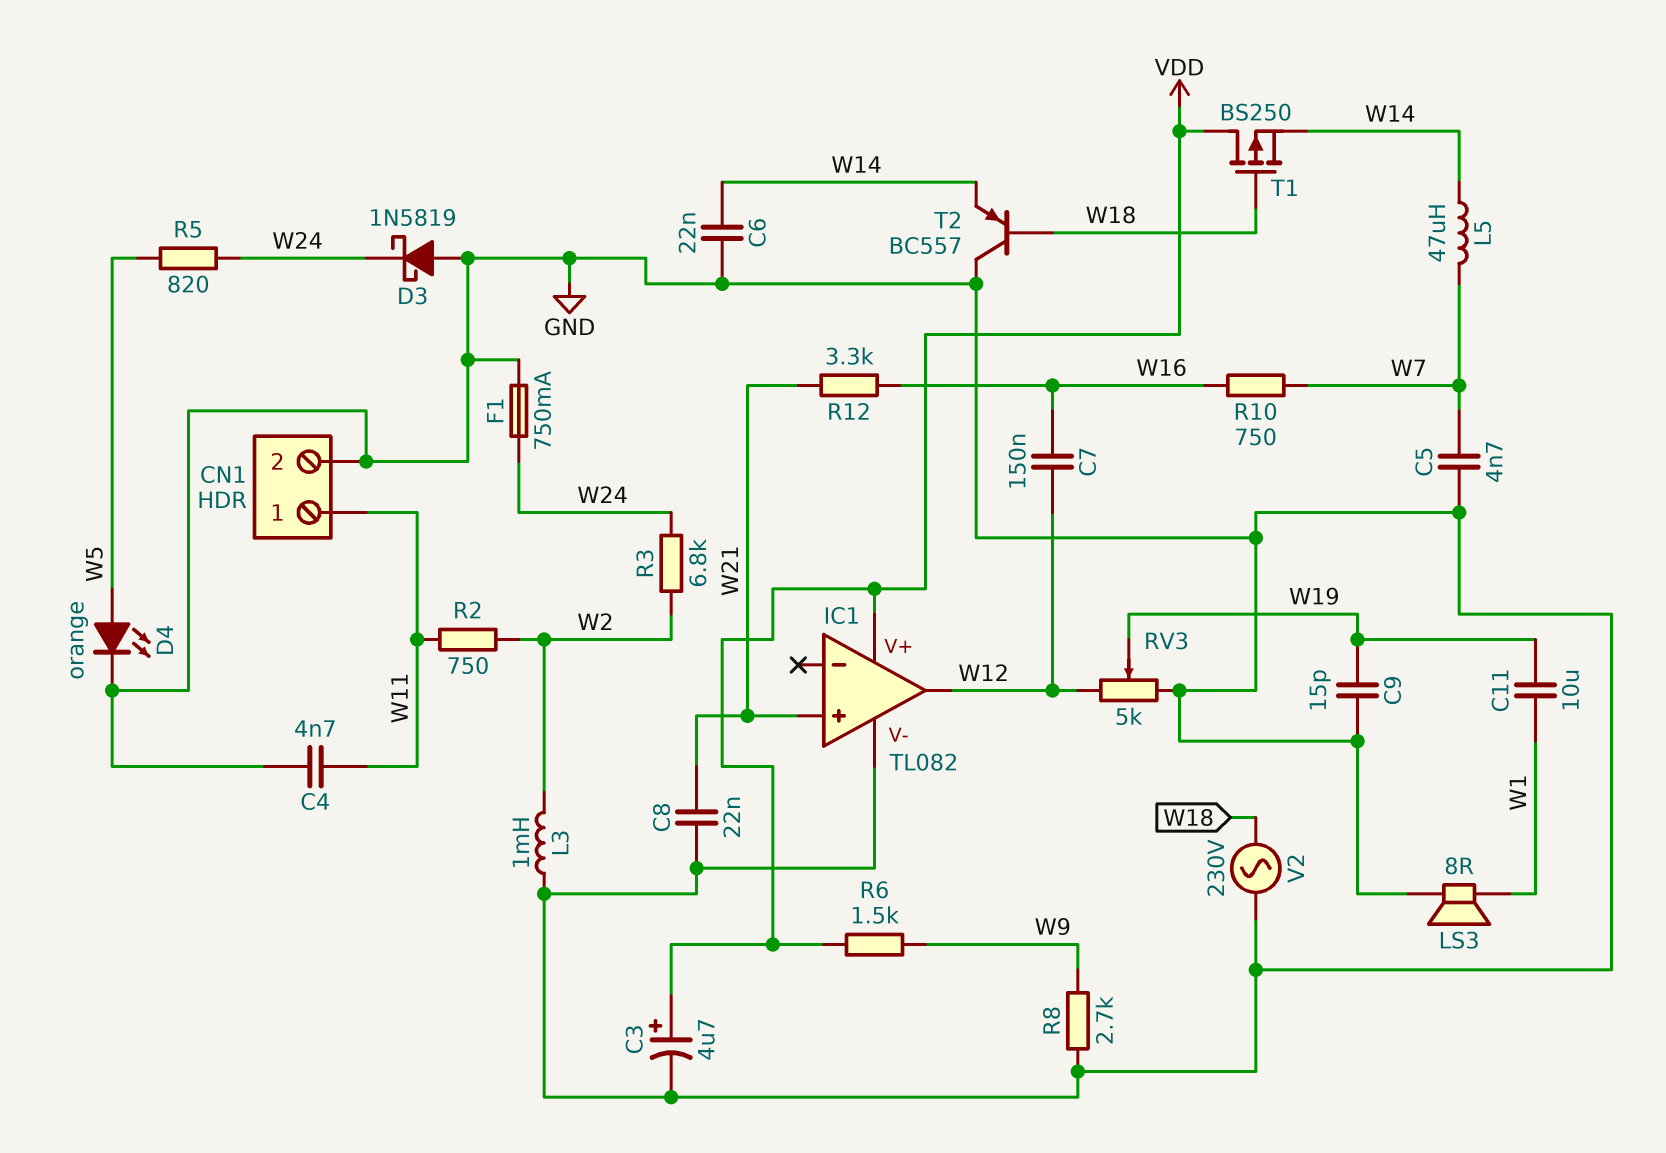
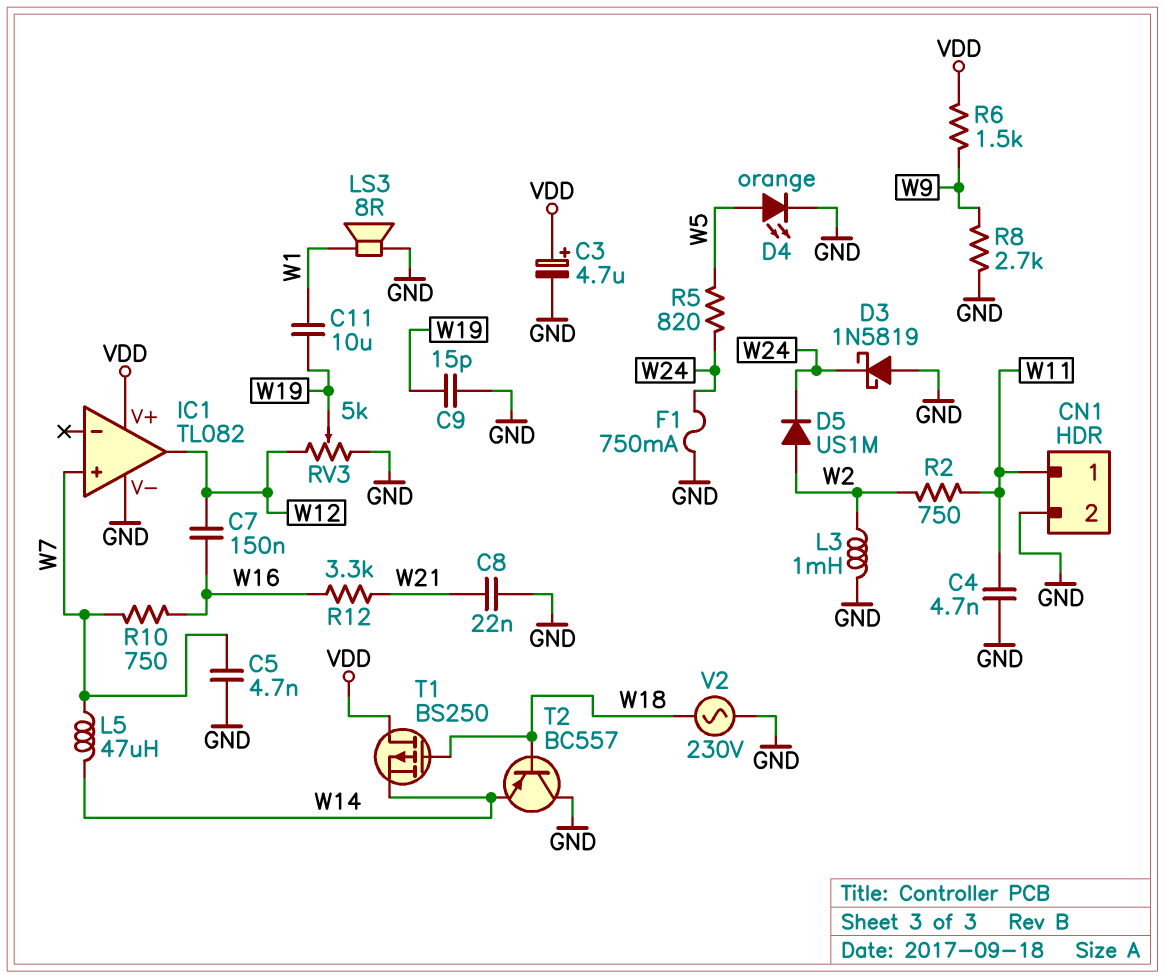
C6: 22nF (GND, W14) -> none
D5: none -> diode US1M (A W2, K W24)
IC1 pin in+: W21 -> W7
R3: 6.8k (W2, W24) -> none

